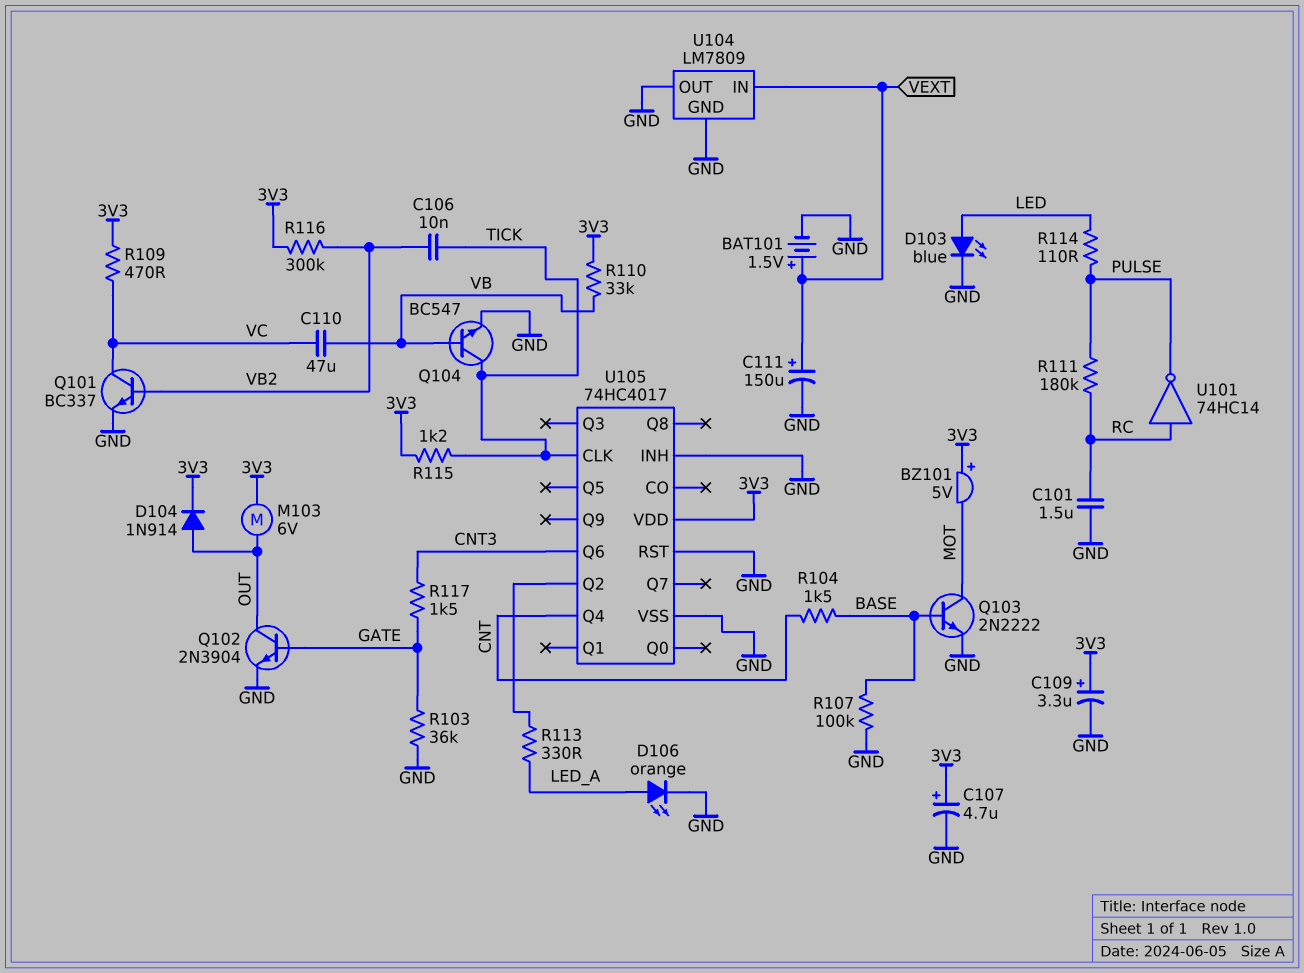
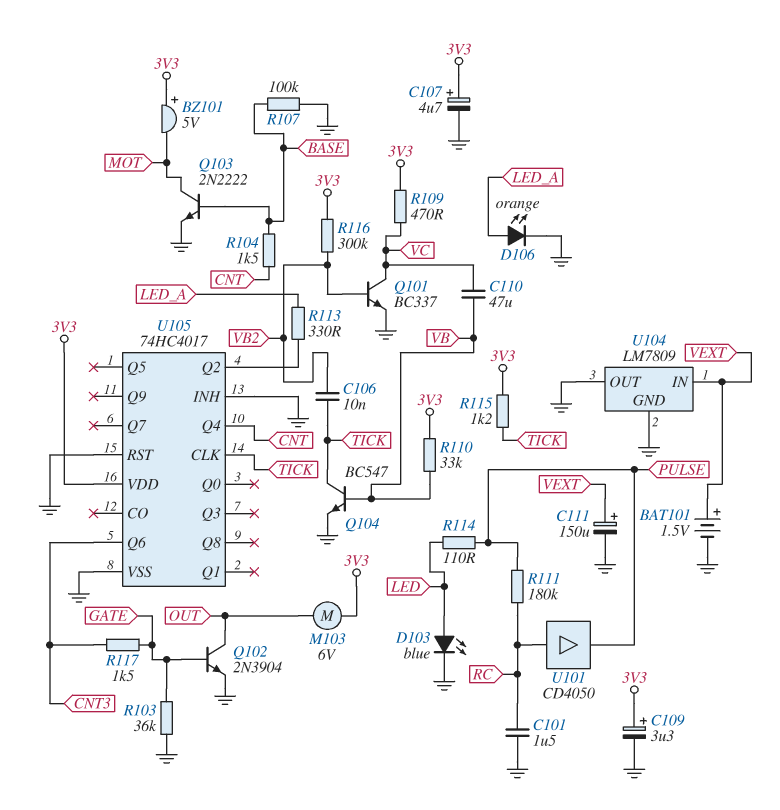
D104: diode 1N914 (A OUT, K 3V3) -> none
U101: NOT 74HC14 (in RC, out PULSE) -> buffer CD4050 (in RC, out PULSE)

